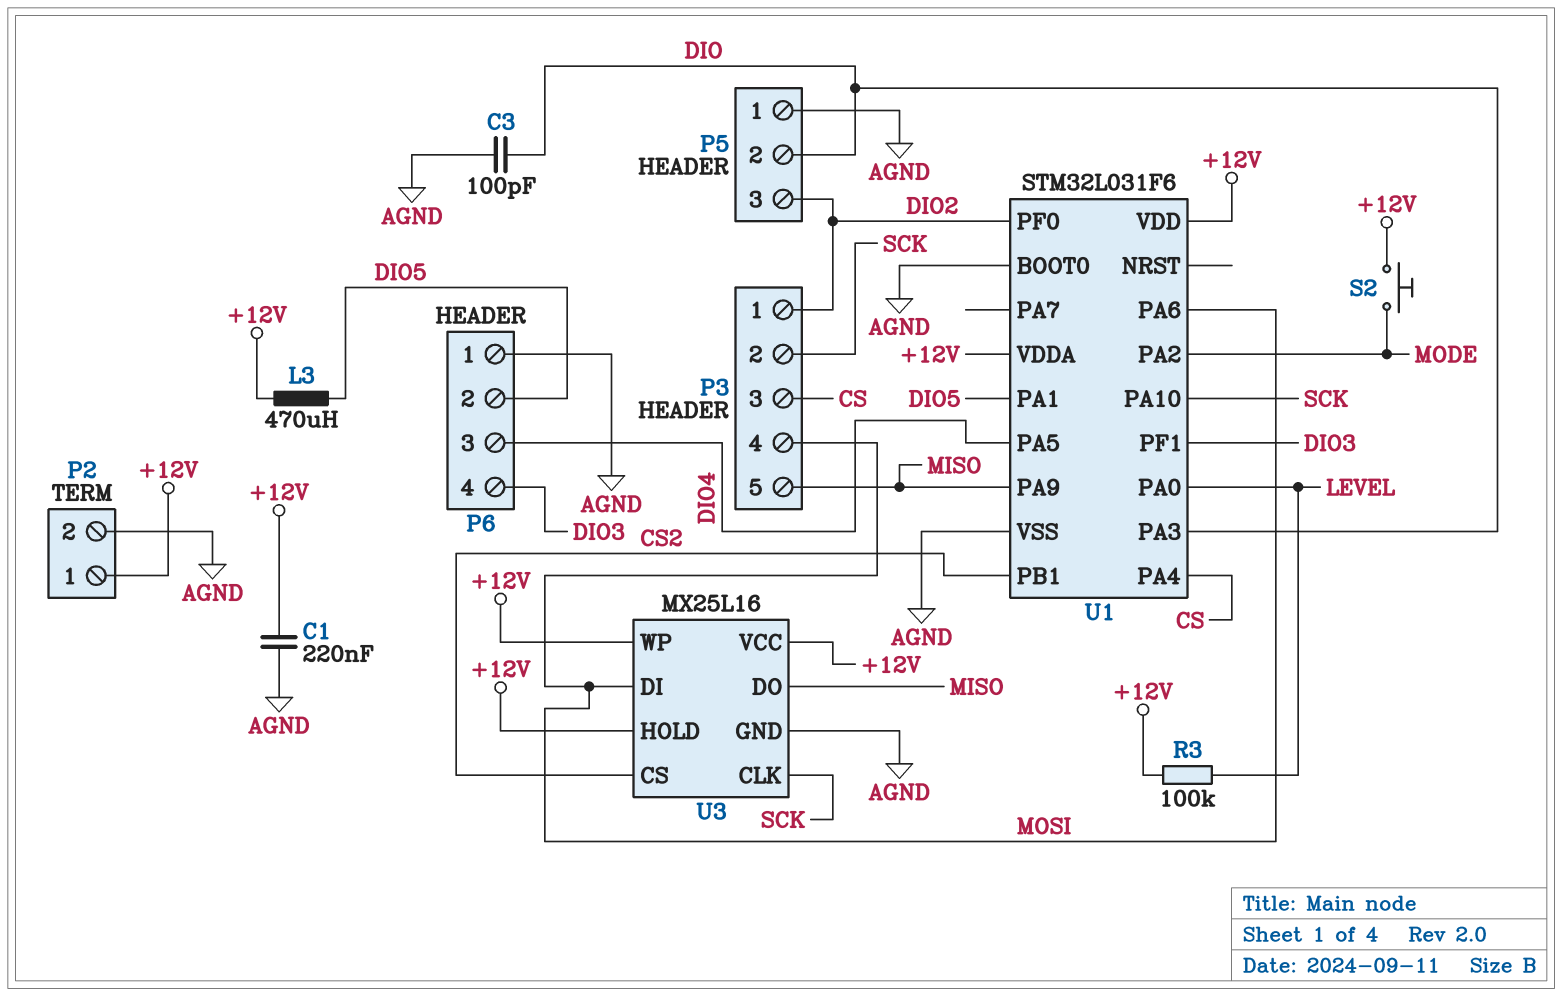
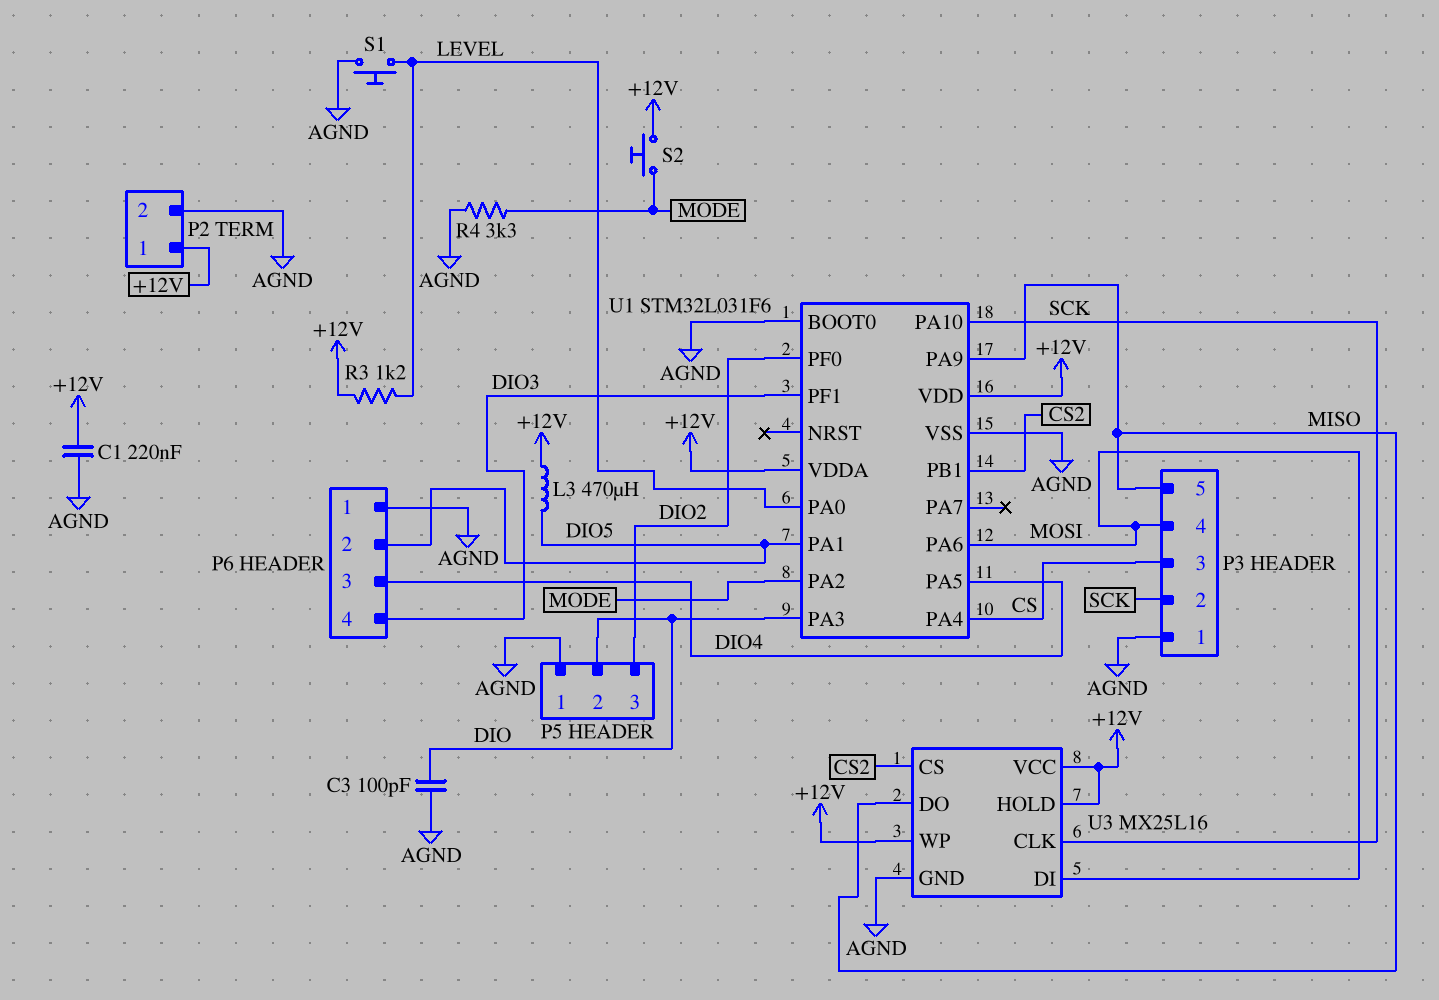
P3 pin 1: DIO2 -> AGND
R3: 100k (+12V, LEVEL) -> 1.2k (+12V, LEVEL)
R4: none -> 3.3k (AGND, MODE)
S1: none -> button (AGND, LEVEL)

